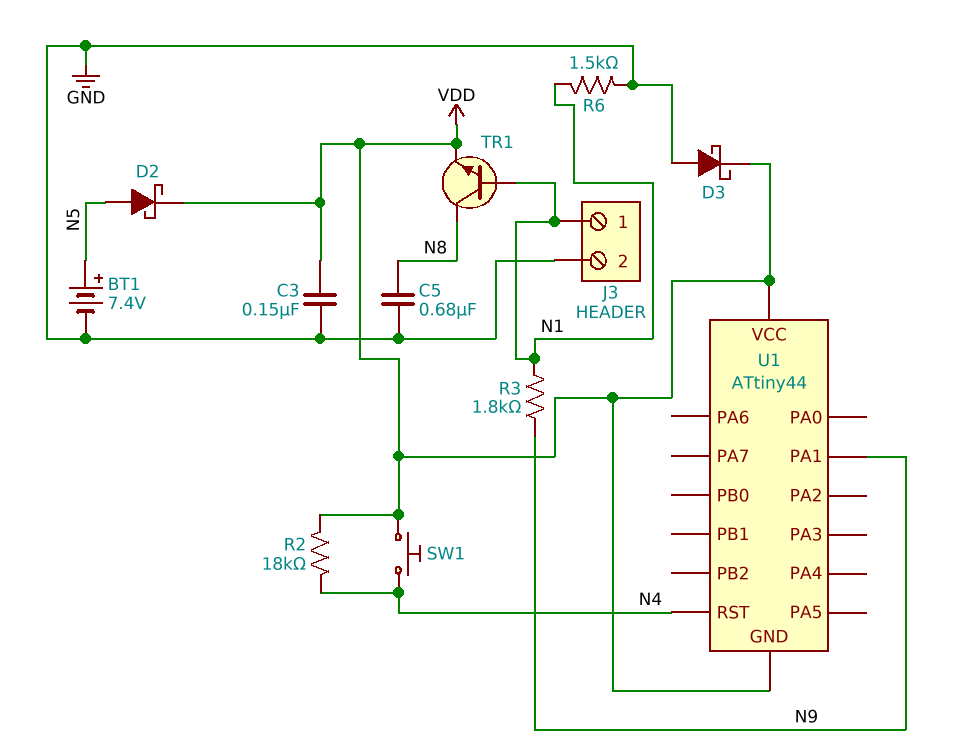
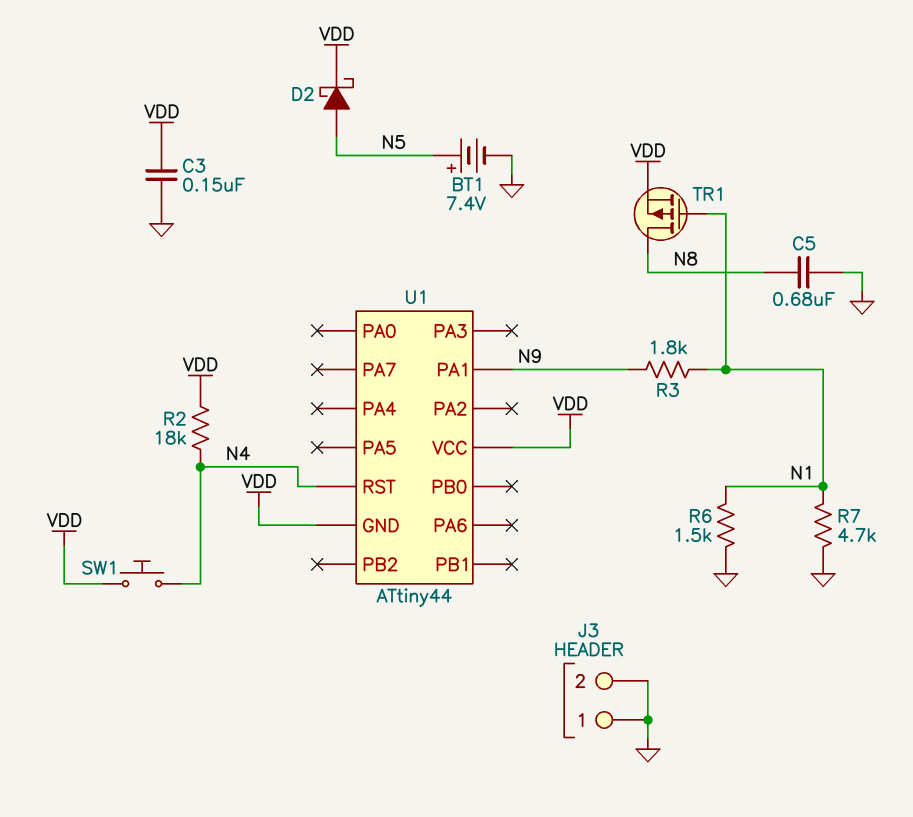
D3: schottky (A GND, K VDD) -> none
J3 pin 1: N1 -> GND
R7: none -> 4.7k (GND, N1)
TR1: NPN (B N1, C N8, E VDD) -> PMOS (G N1, D N8, S VDD)

